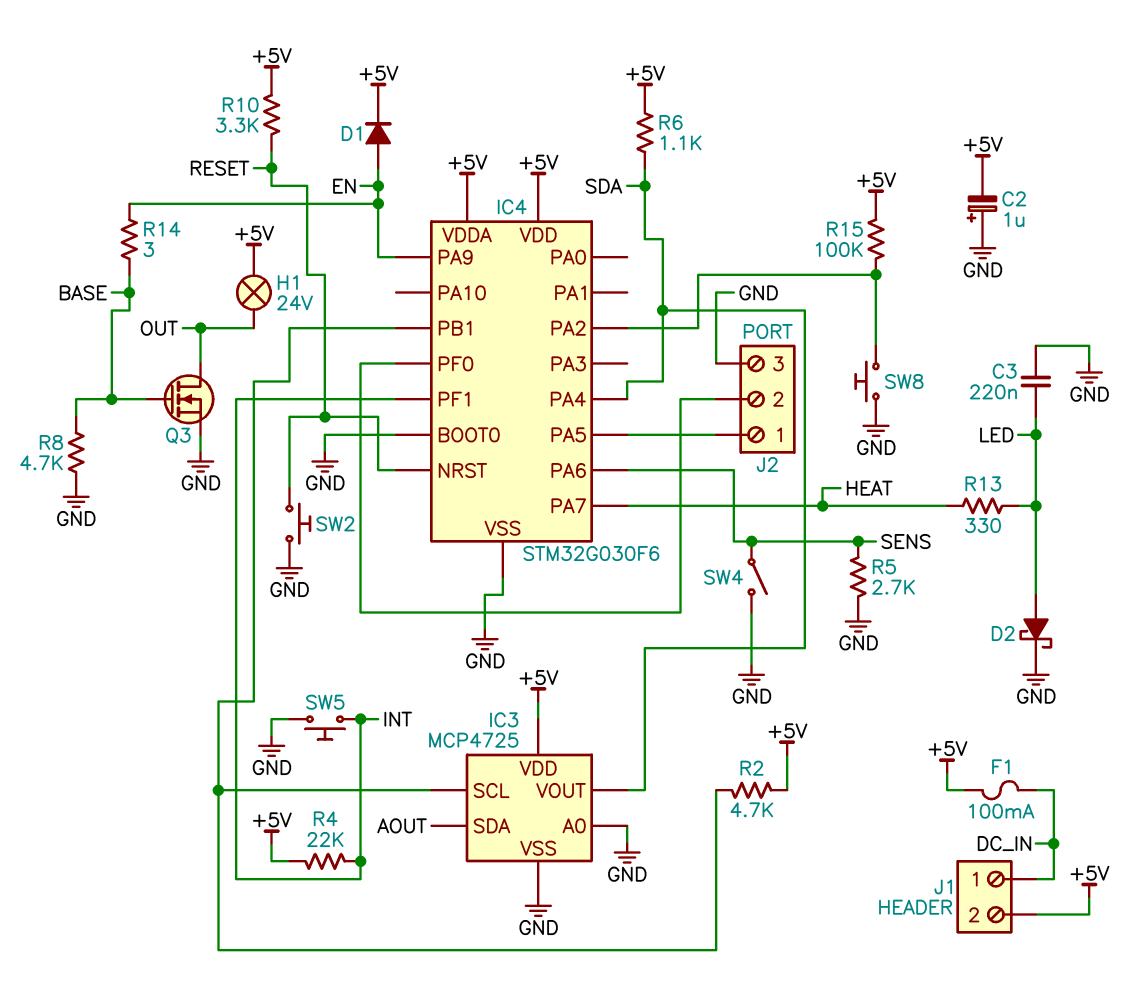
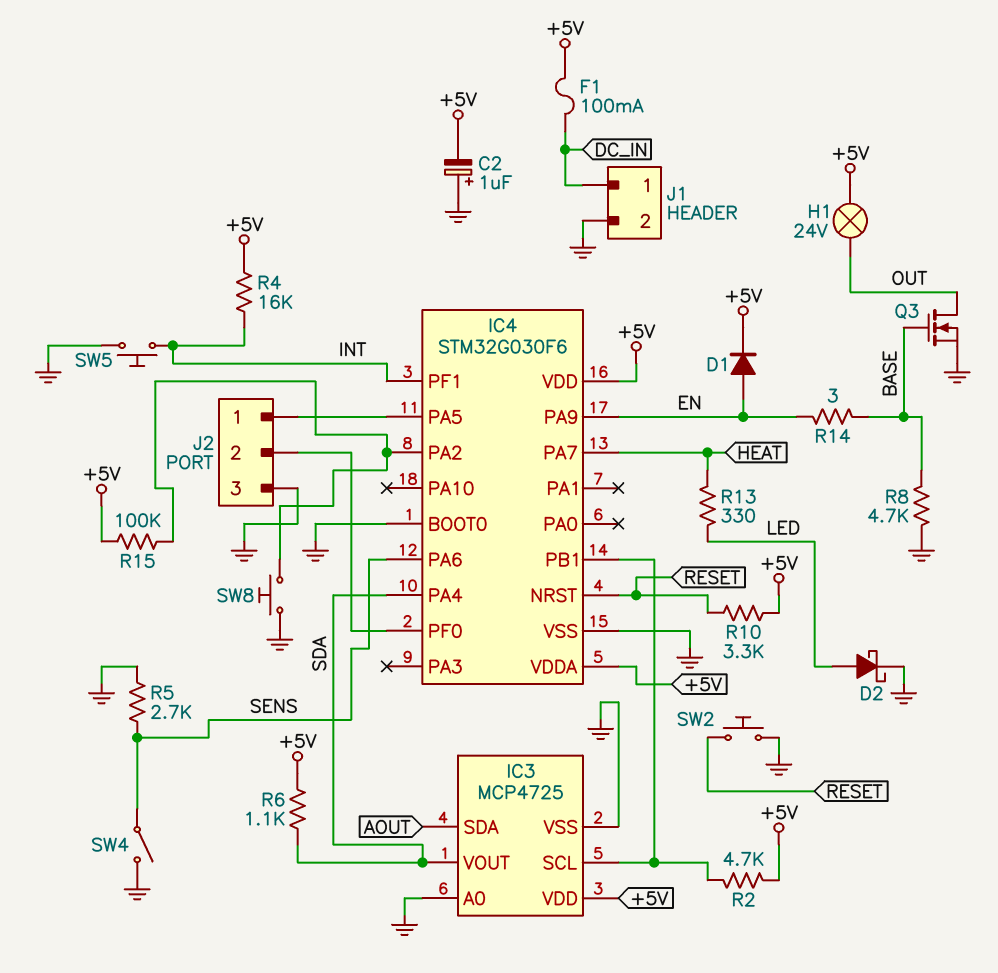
C3: 220nF (GND, LED) -> none
J1 pin 2: +5V -> GND
R4: 22k (+5V, INT) -> 16k (+5V, INT)

